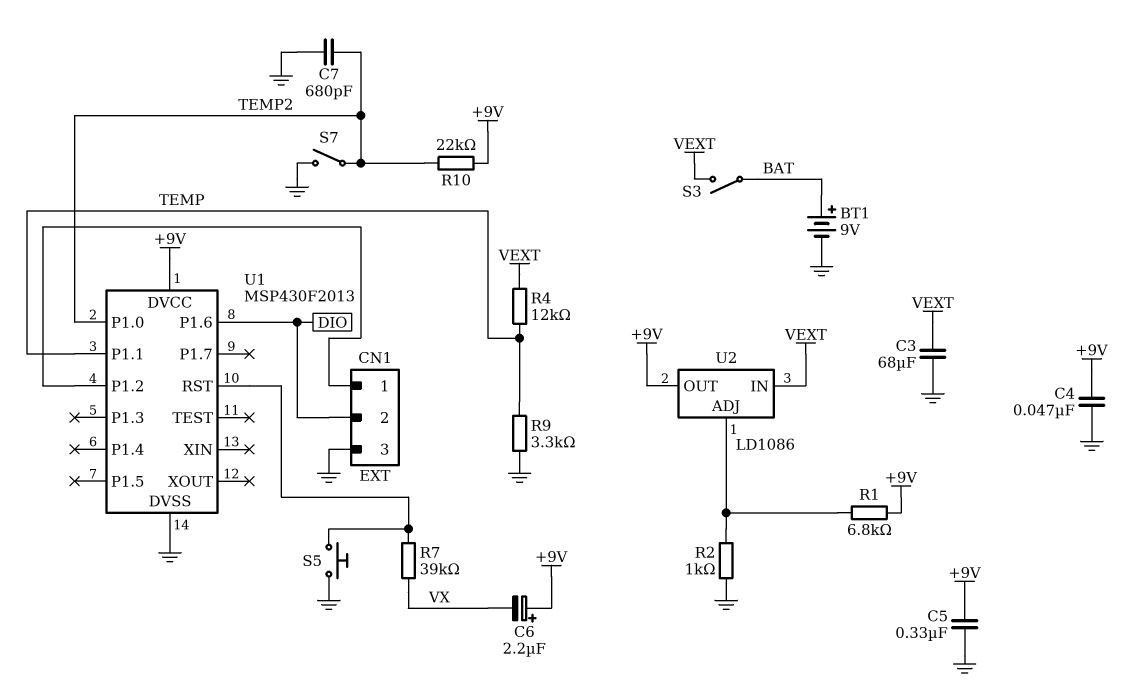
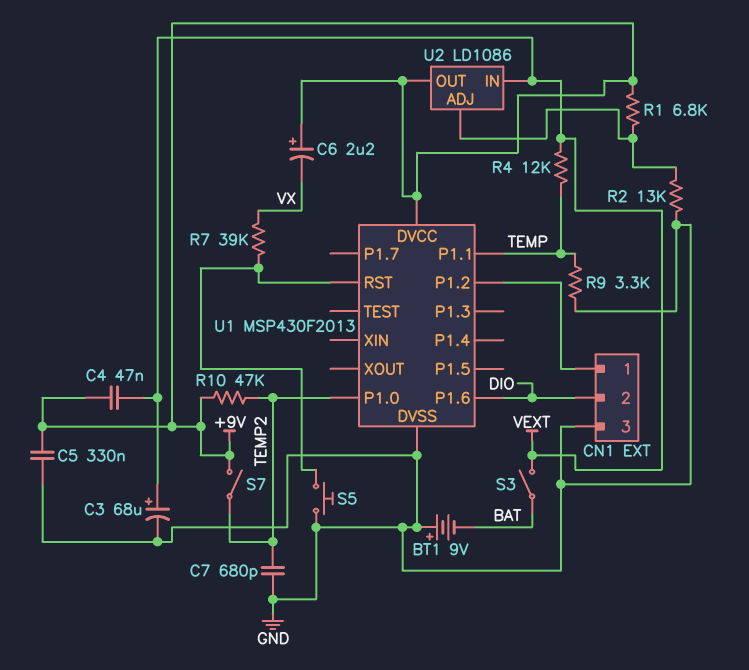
BT1: 9V (plus BAT, minus GND) -> 9V (plus GND, minus BAT)
C3: 68uF (GND, VEXT) -> 68uF (plus VEXT, minus GND)
C4: 47nF (+9V, GND) -> 47nF (+9V, VEXT)
R2: 1k (GND, U2/ADJ) -> 13k (GND, U2/ADJ)
R10: 22k (+9V, TEMP2) -> 47k (+9V, TEMP2)
S7: switch (GND, TEMP2) -> switch (+9V, TEMP2)

